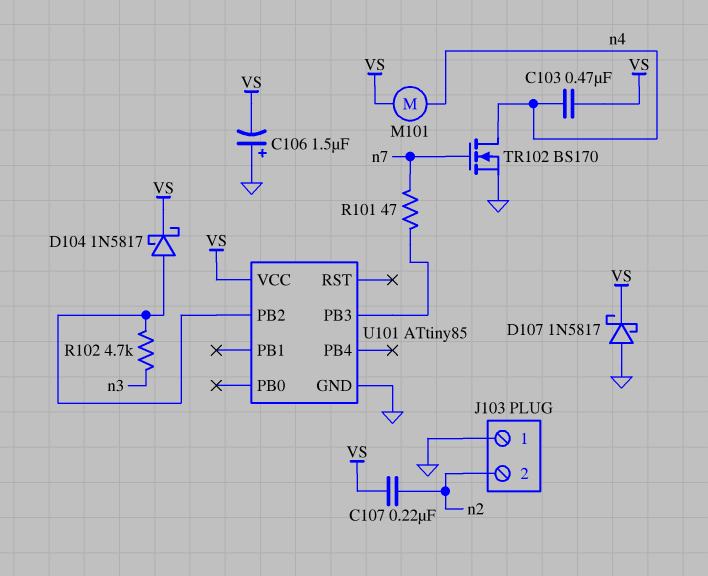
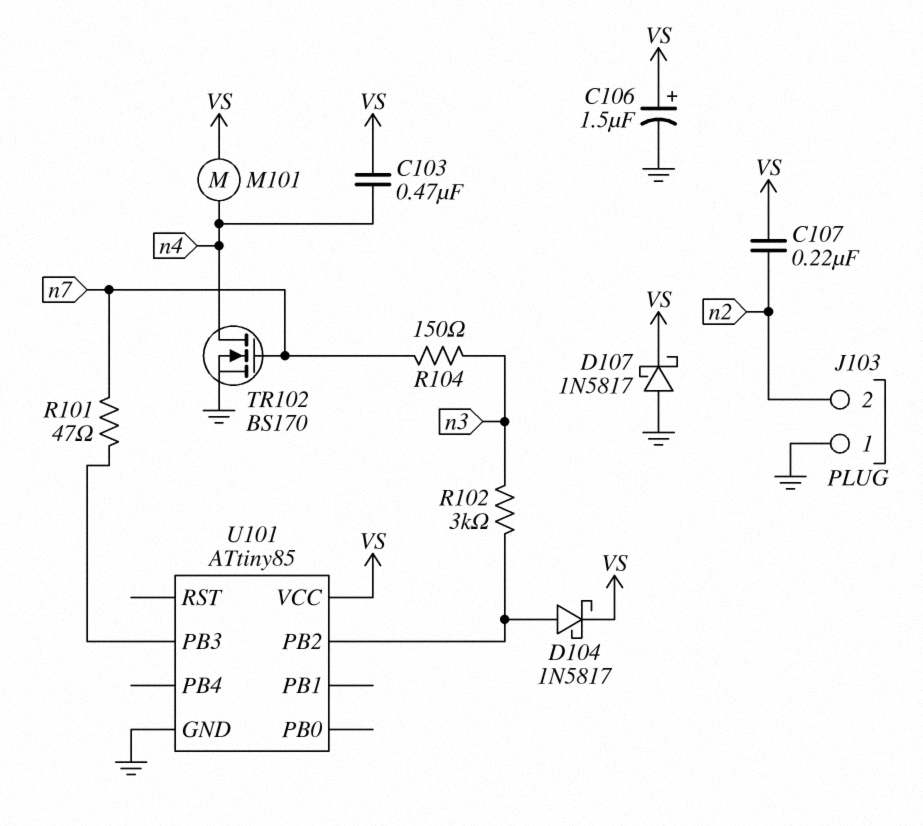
C106: 1.5uF (plus GND, minus VS) -> 1.5uF (plus VS, minus GND)
R102: 4.7k (U101/PB2, n3) -> 3k (U101/PB2, n3)
R104: none -> 150 (n3, n7)

